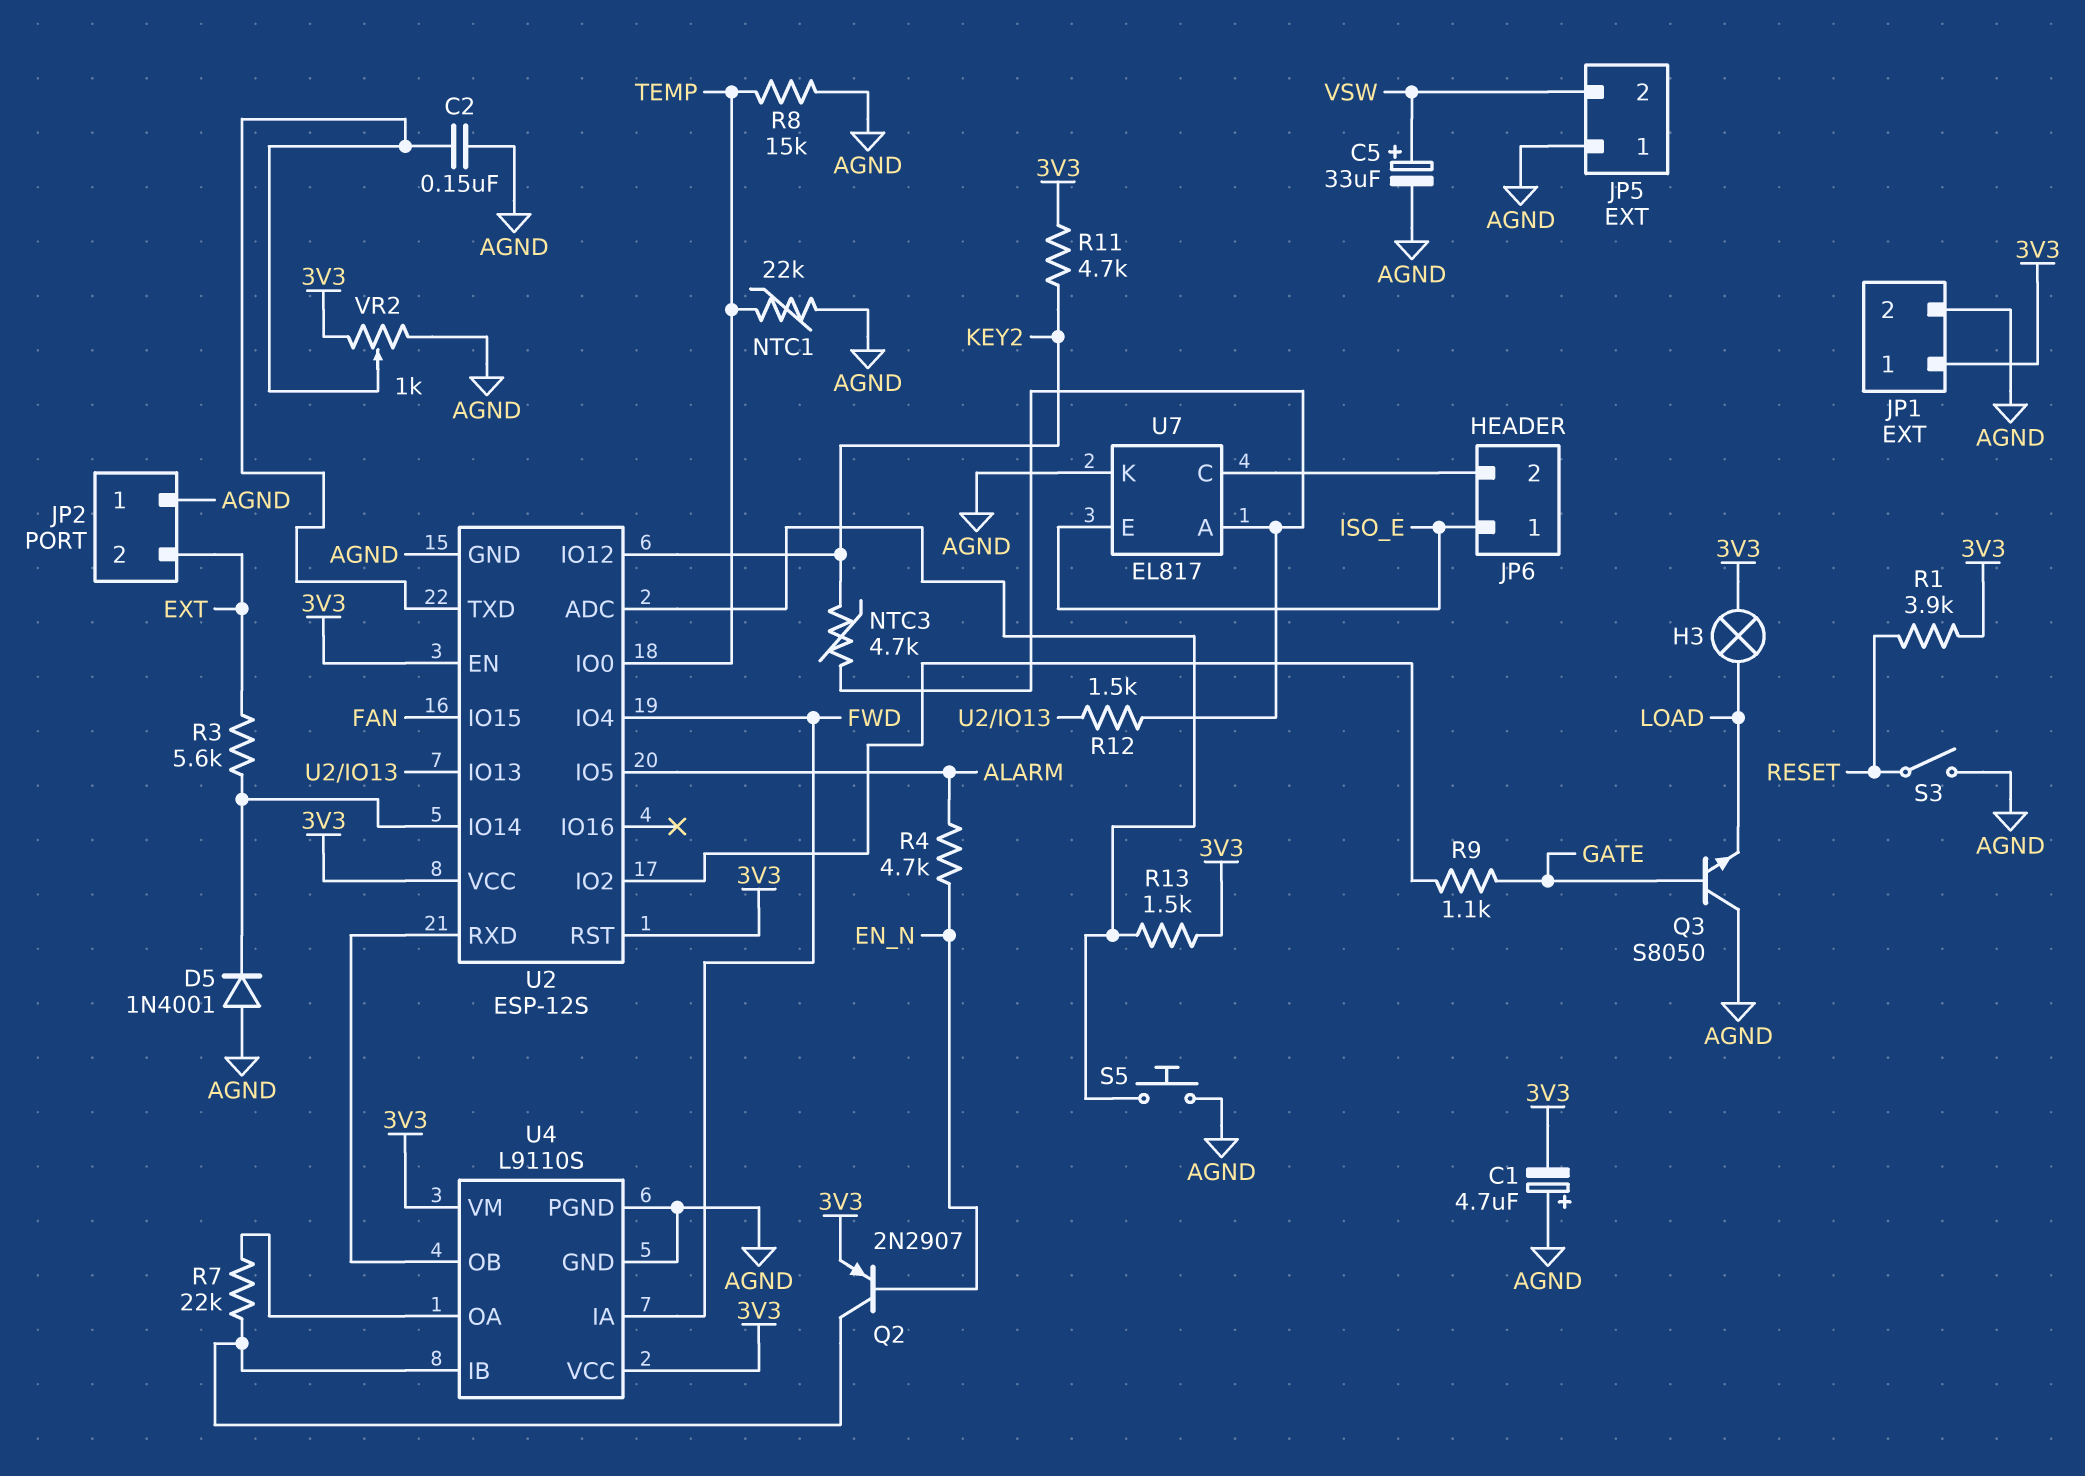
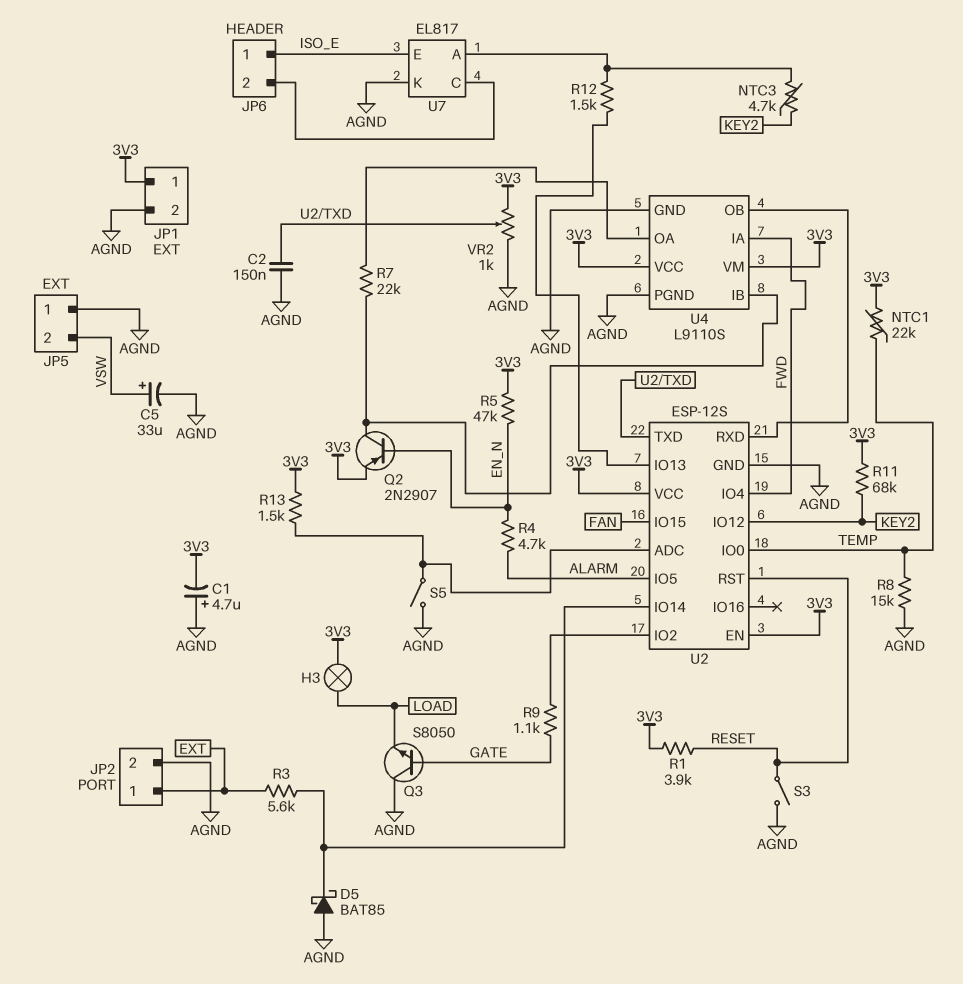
D5: diode 1N4001 (A AGND, K U2/IO14) -> schottky BAT85 (A AGND, K U2/IO14)
JP2 pin 1: AGND -> EXT
JP2 pin 2: EXT -> AGND
NTC1: 22k (AGND, TEMP) -> 22k (3V3, TEMP)
R5: none -> 47k (3V3, EN_N)
R11: 4.7k (3V3, KEY2) -> 68k (3V3, KEY2)
S5: button (AGND, U2/ADC) -> switch (AGND, U2/ADC)
U2 pin RST: 3V3 -> RESET

